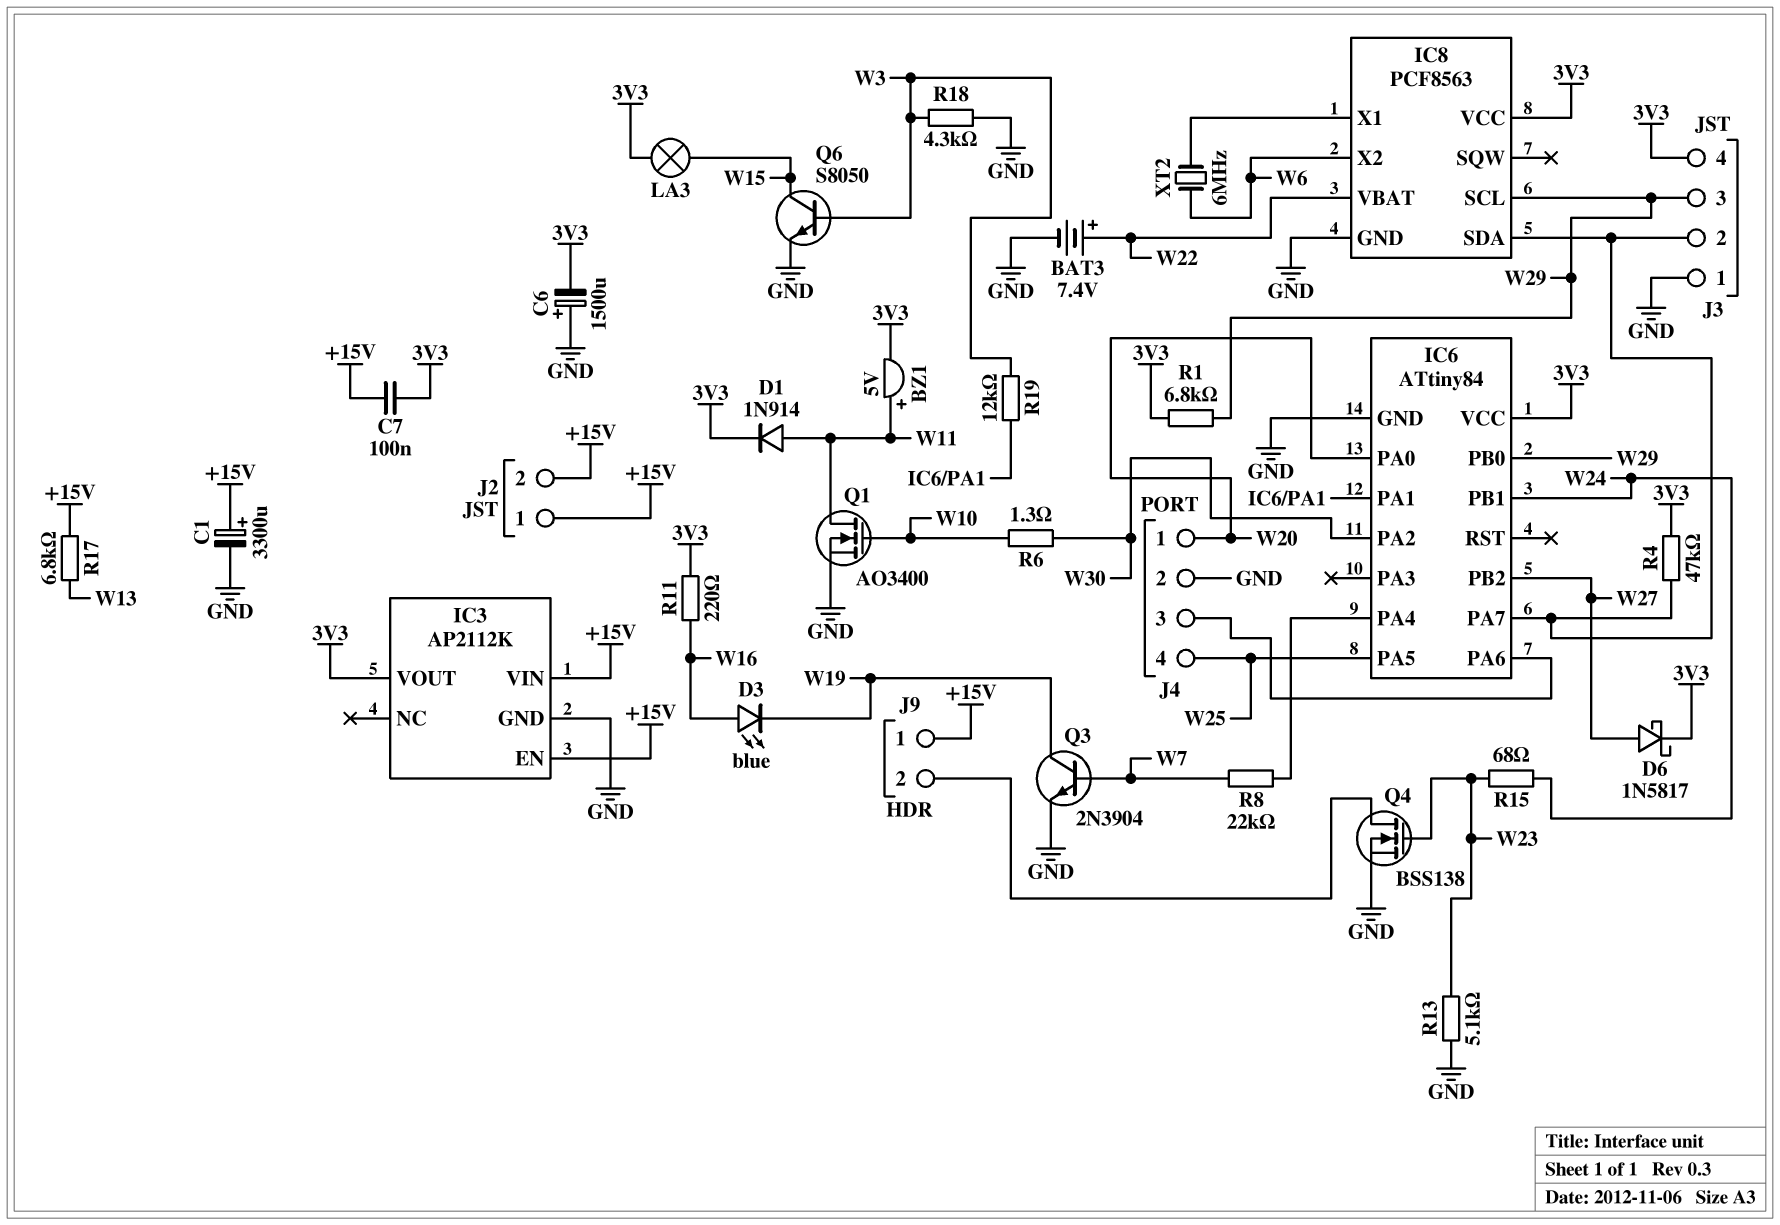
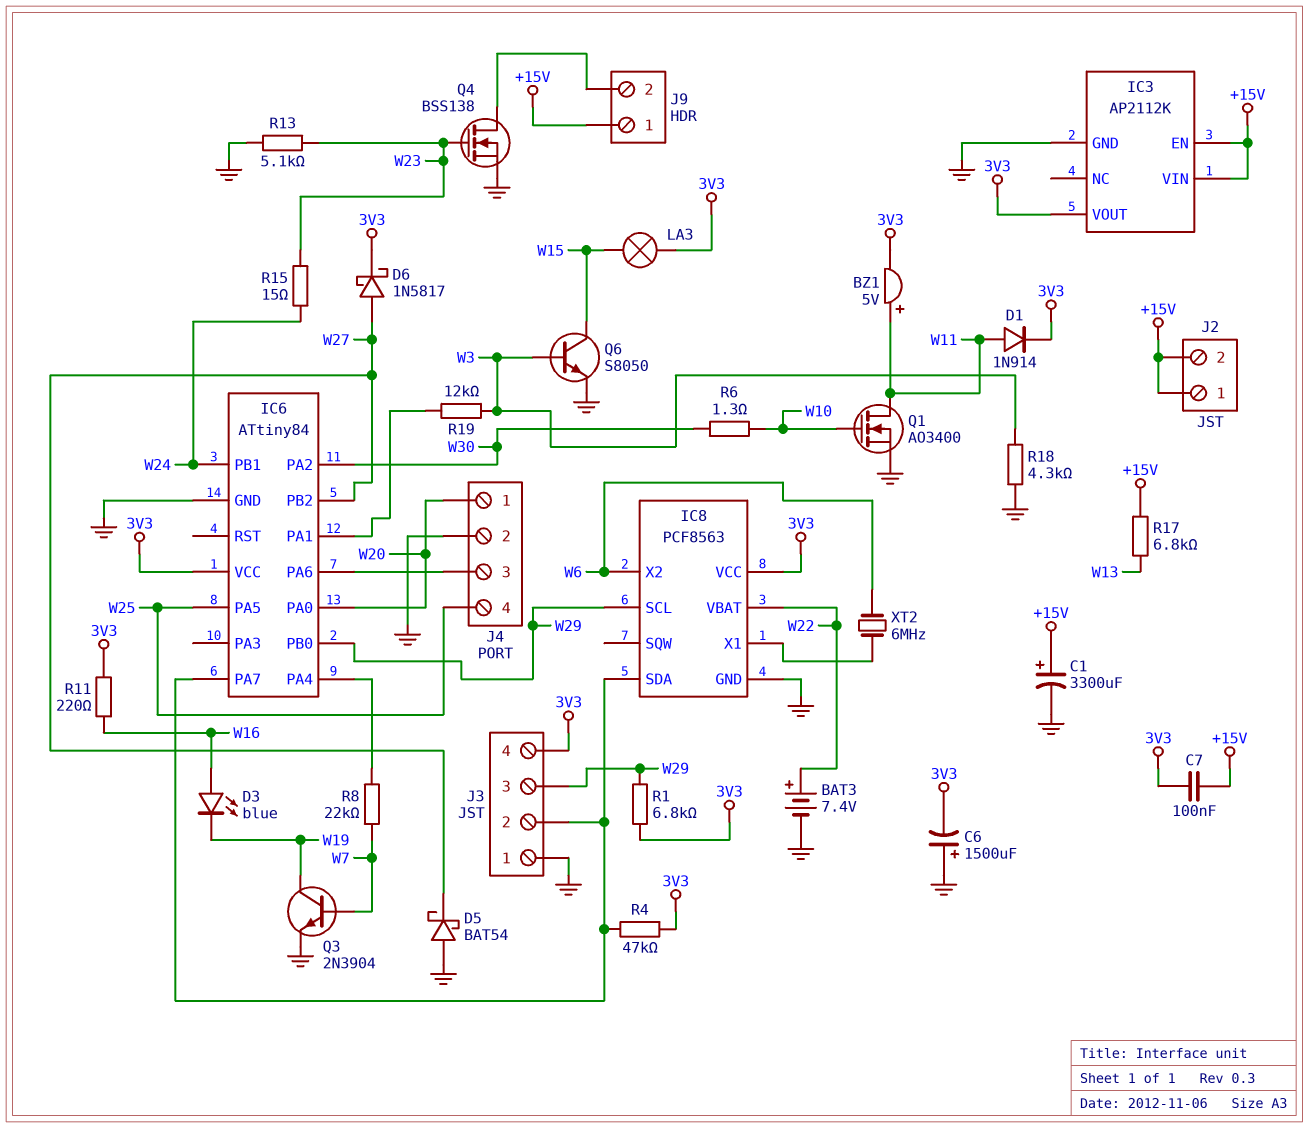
D5: none -> schottky BAT54 (A GND, K W27)
R15: 68 (W23, W24) -> 15 (W23, W24)

